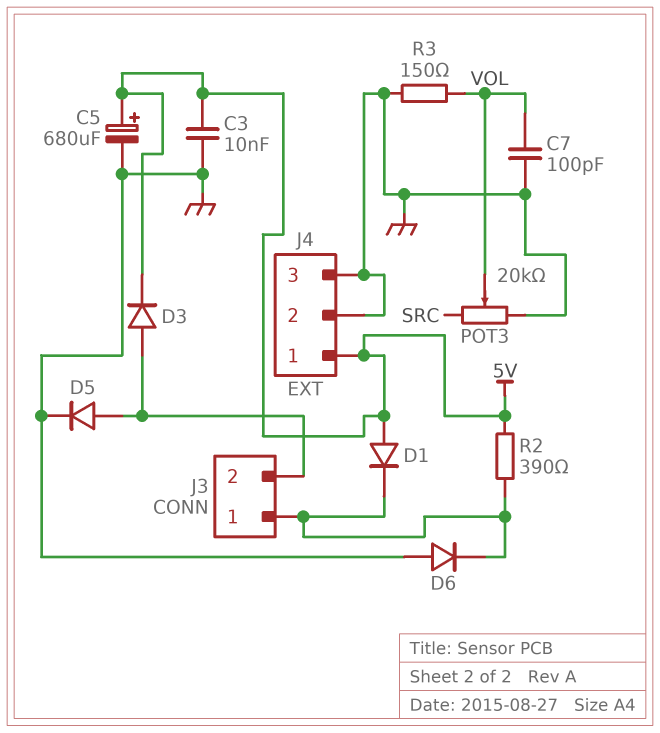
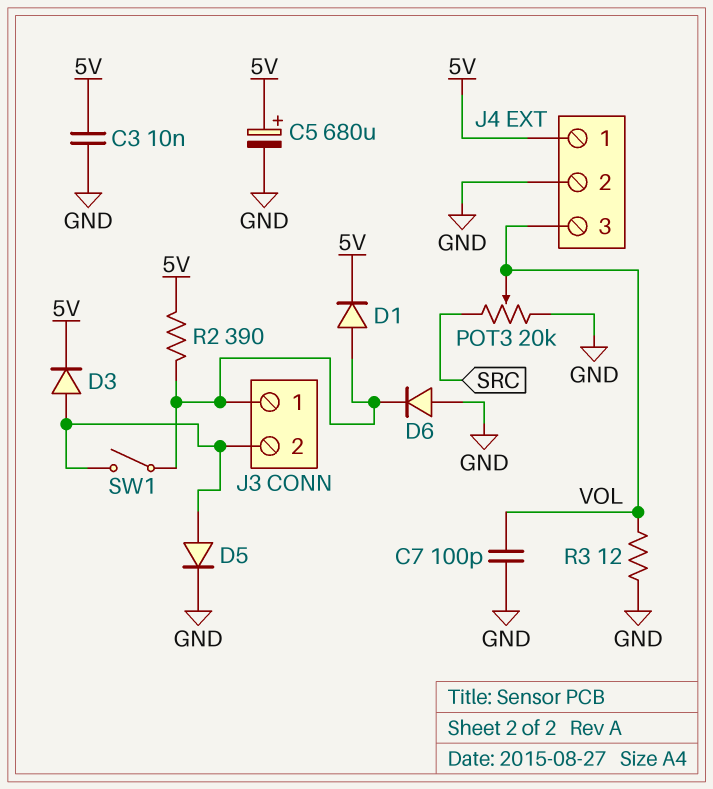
D1: diode (A 5V, K J3/1) -> diode (A J3/1, K 5V)
J4 pin 3: GND -> VOL
R3: 150 (GND, VOL) -> 12 (GND, VOL)
SW1: none -> switch (J3/1, J3/2)

